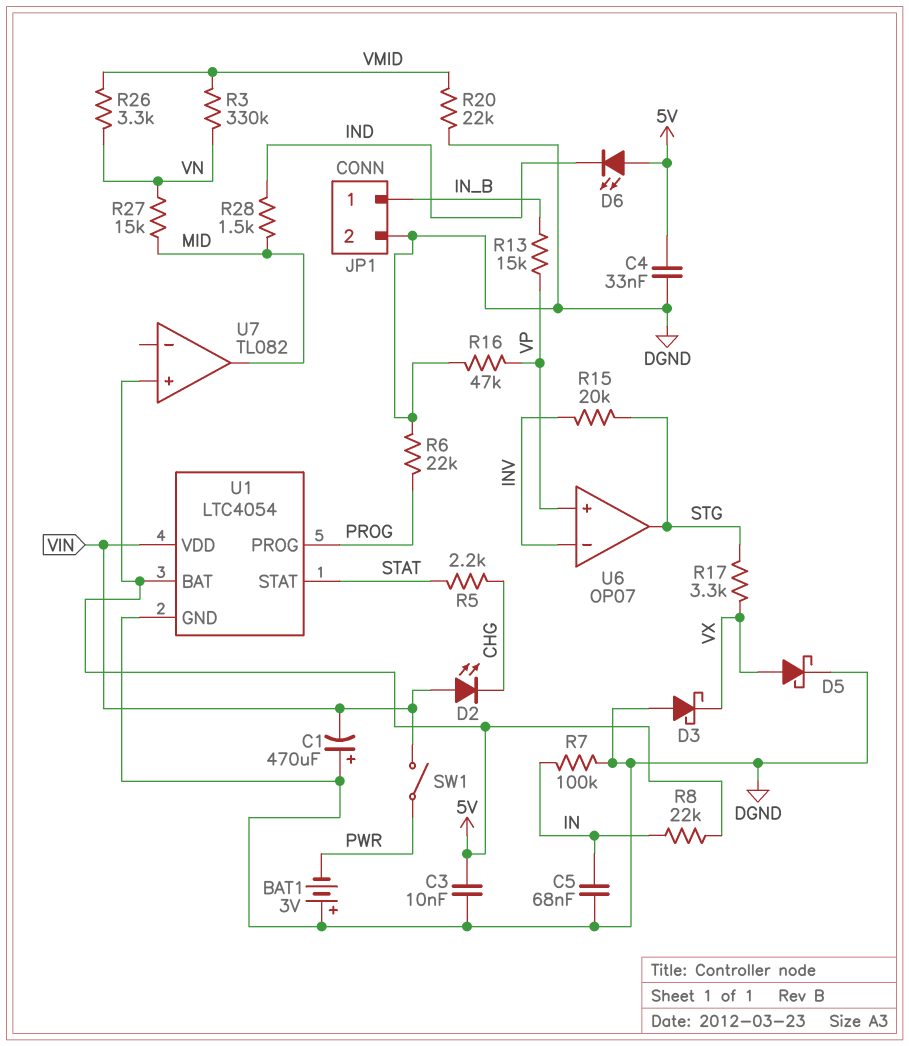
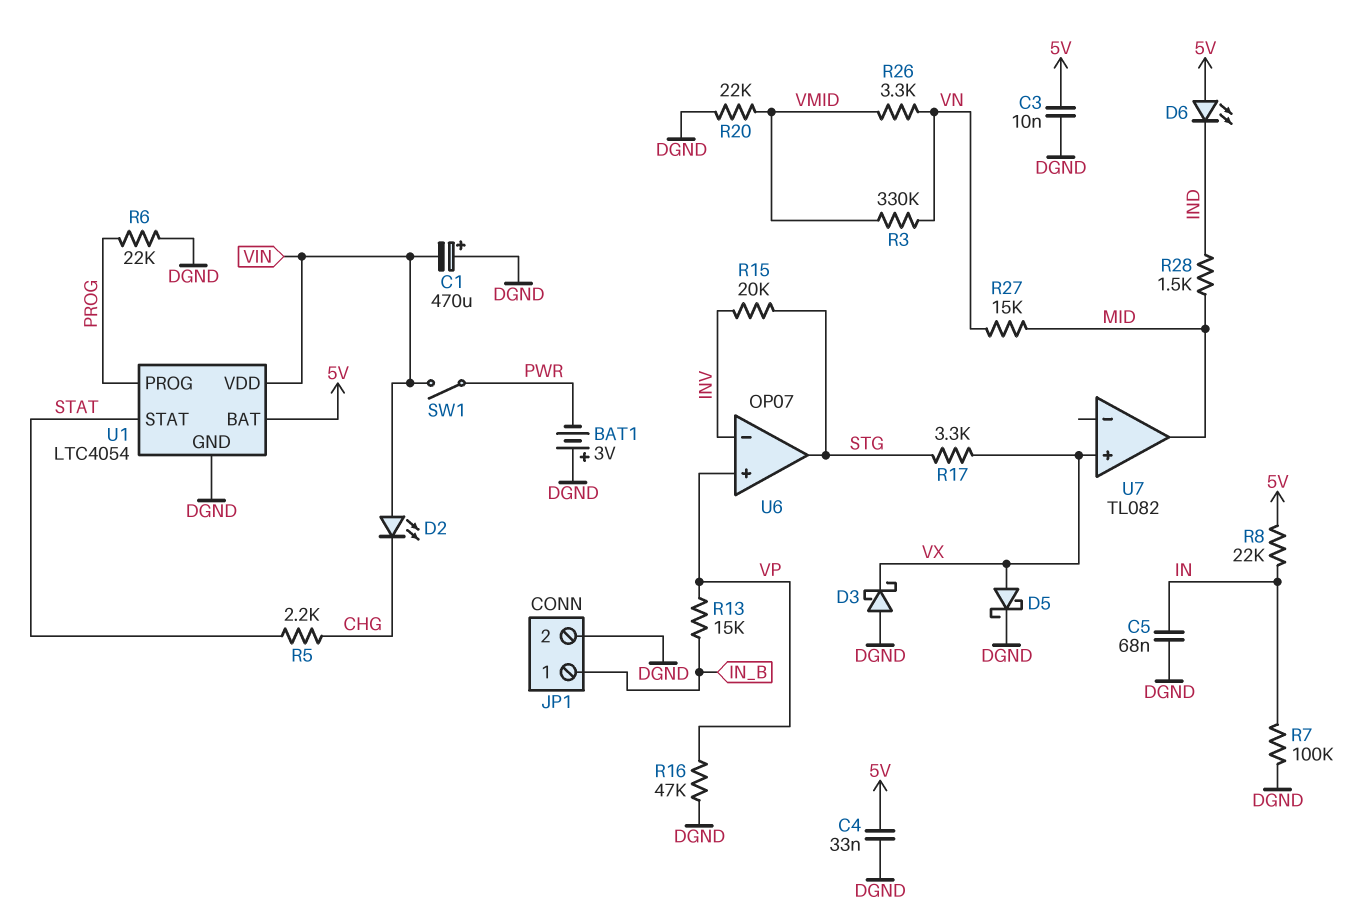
U7 pin in+: 5V -> VX

